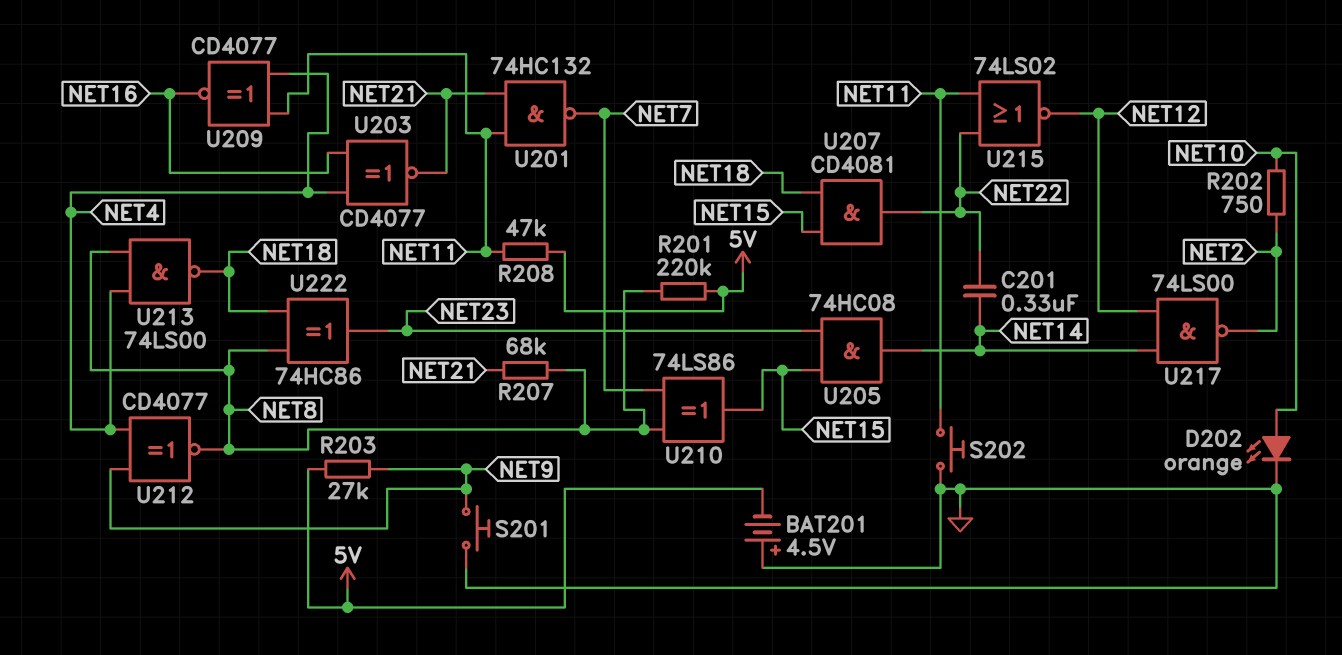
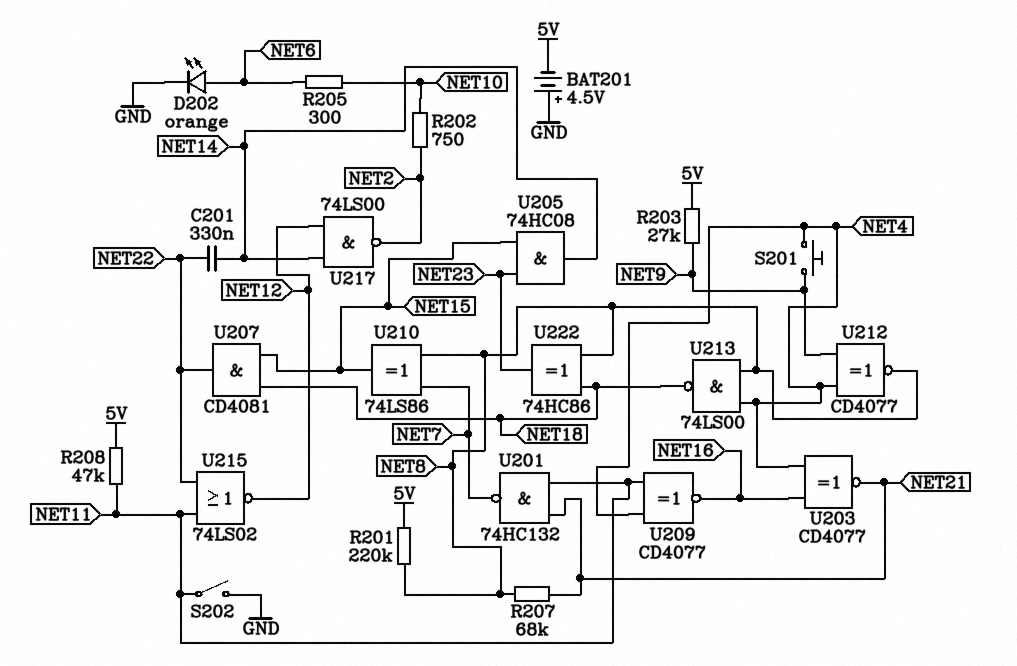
D202: LED orange (A NET10, K GND) -> LED orange (A NET6, K GND)
R205: none -> 300 (NET6, NET10)
S201: button (GND, NET9) -> button (NET4, NET9)
S202: button (GND, NET11) -> switch (GND, NET11)

